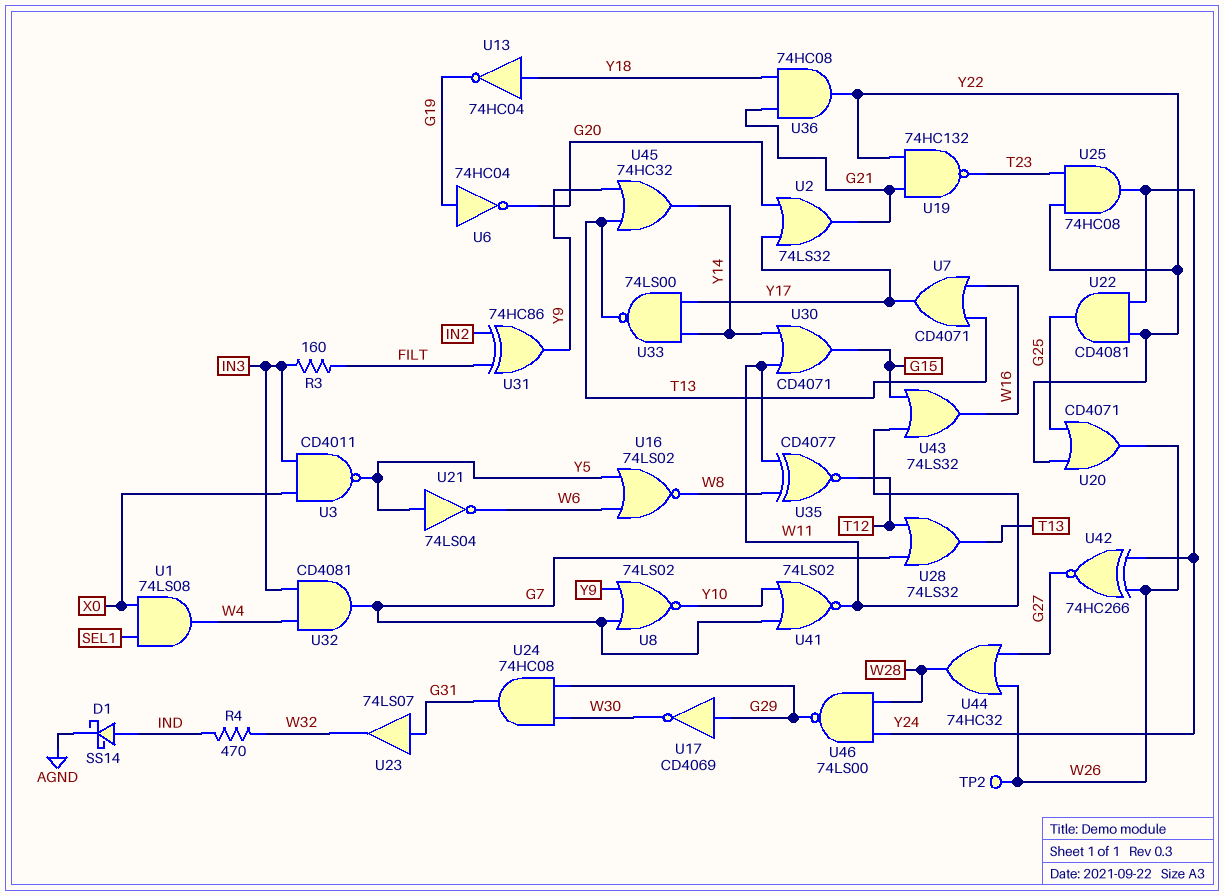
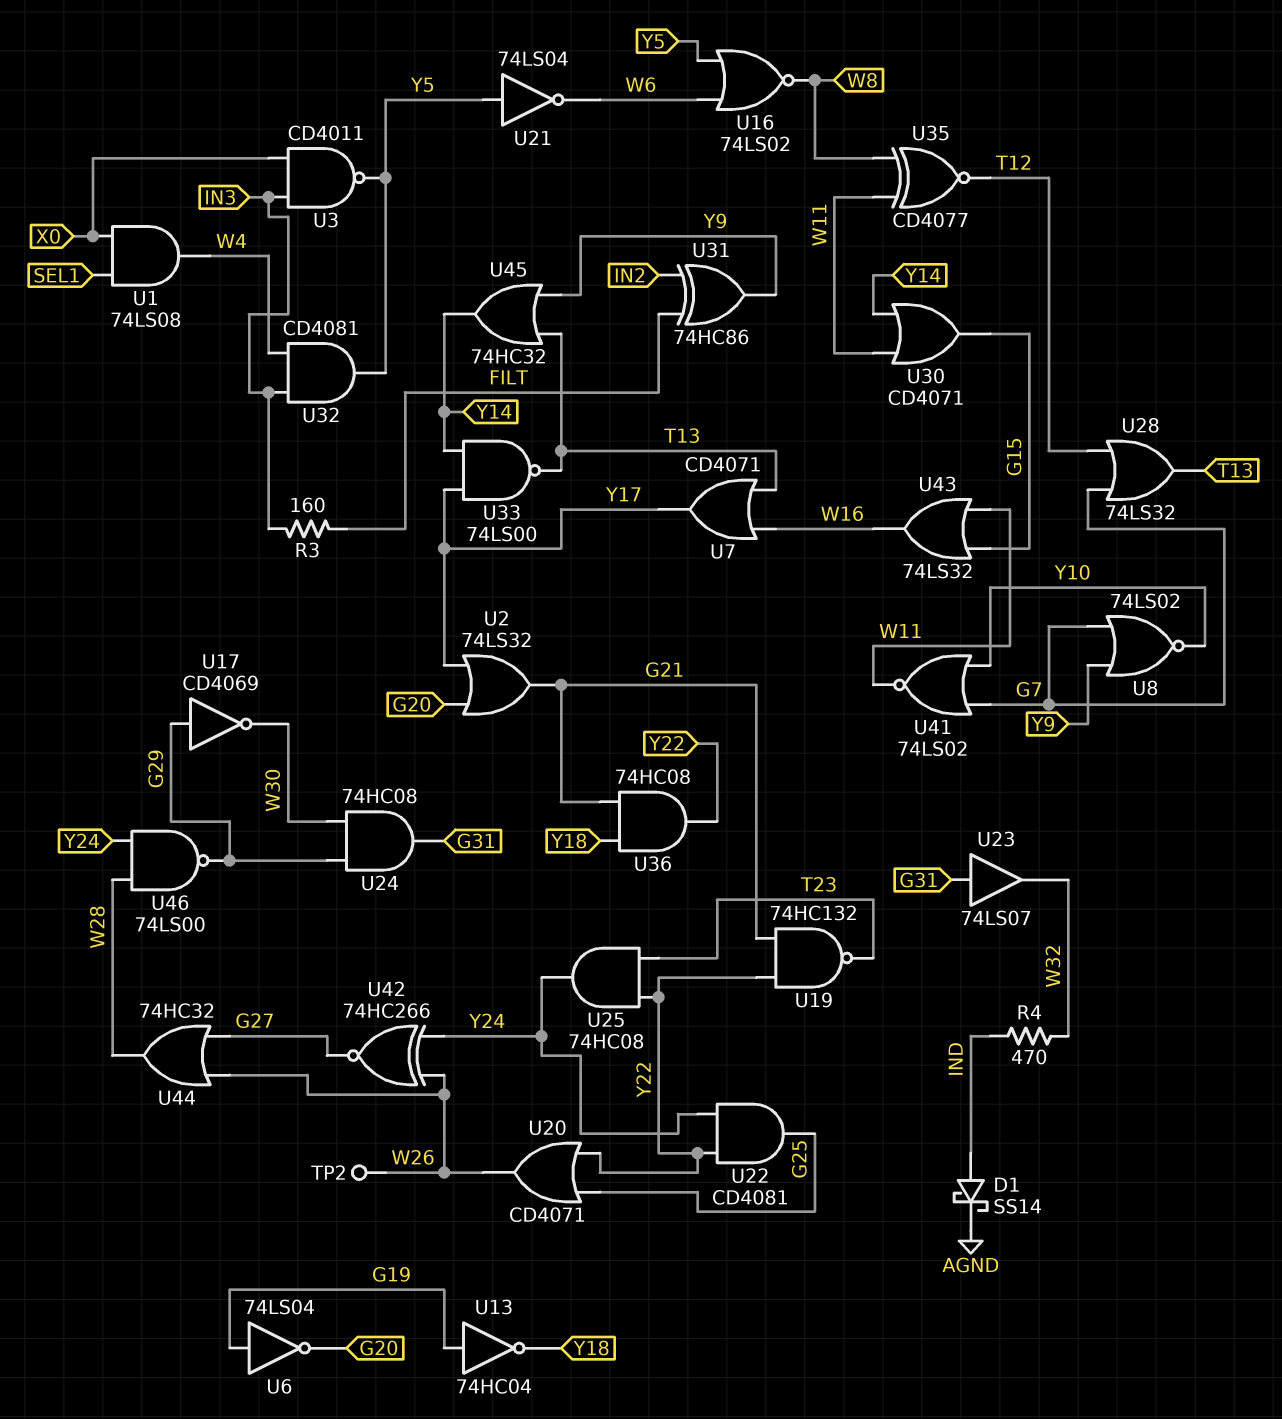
U6: NOT 74HC04 (in G19, out G20) -> NOT 74LS04 (in G19, out G20)
U13: NOT 74HC04 (in Y18, out G19) -> NOT 74HC04 (in G19, out Y18)
U32: AND CD4081 (in IN3, in W4, out G7) -> AND CD4081 (in IN3, in W4, out Y5)

